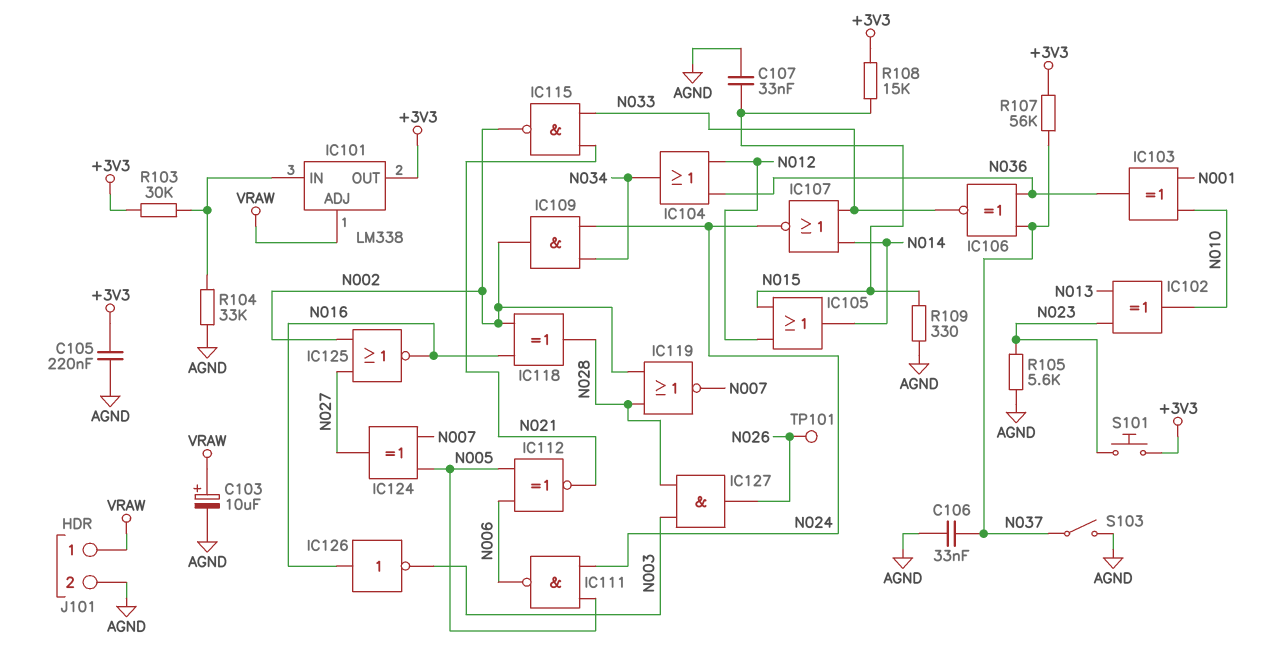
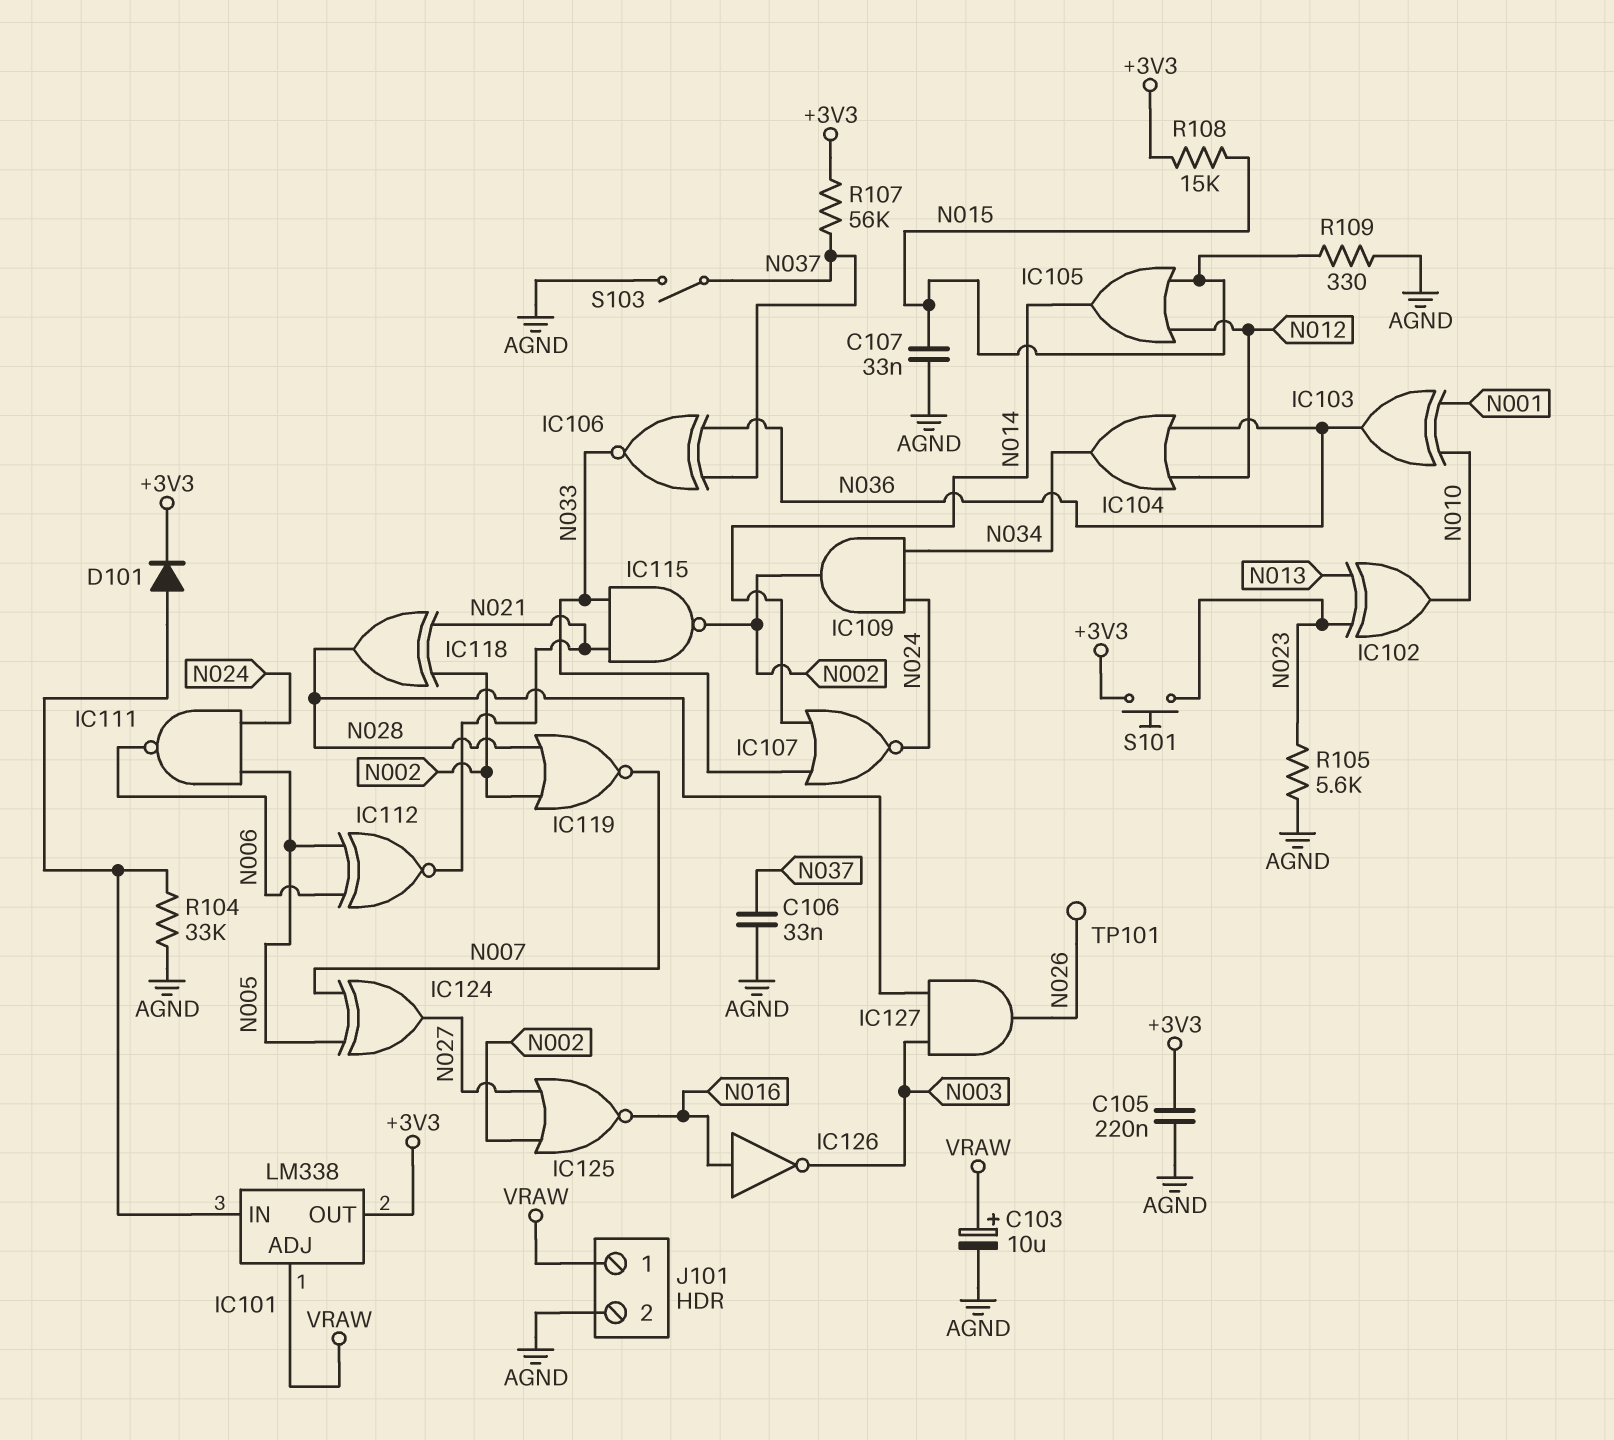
D101: none -> diode (A IC101/IN, K +3V3)
IC118: XOR (in N002, in N016, out N028) -> XOR (in N002, in N021, out N028)
R103: 30k (+3V3, IC101/IN) -> none

